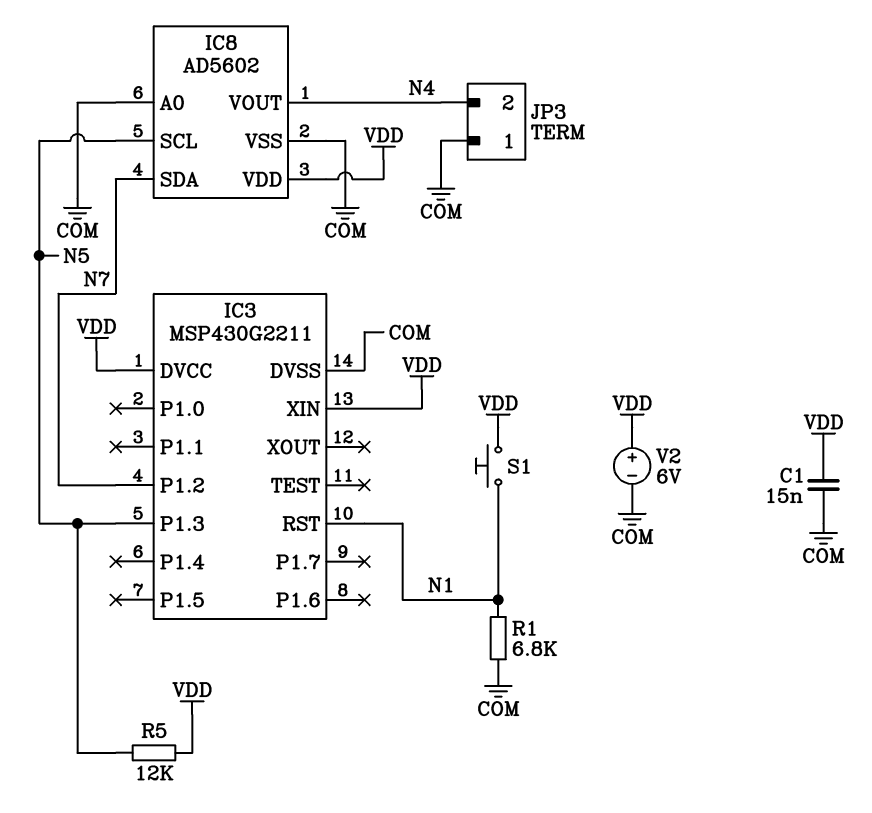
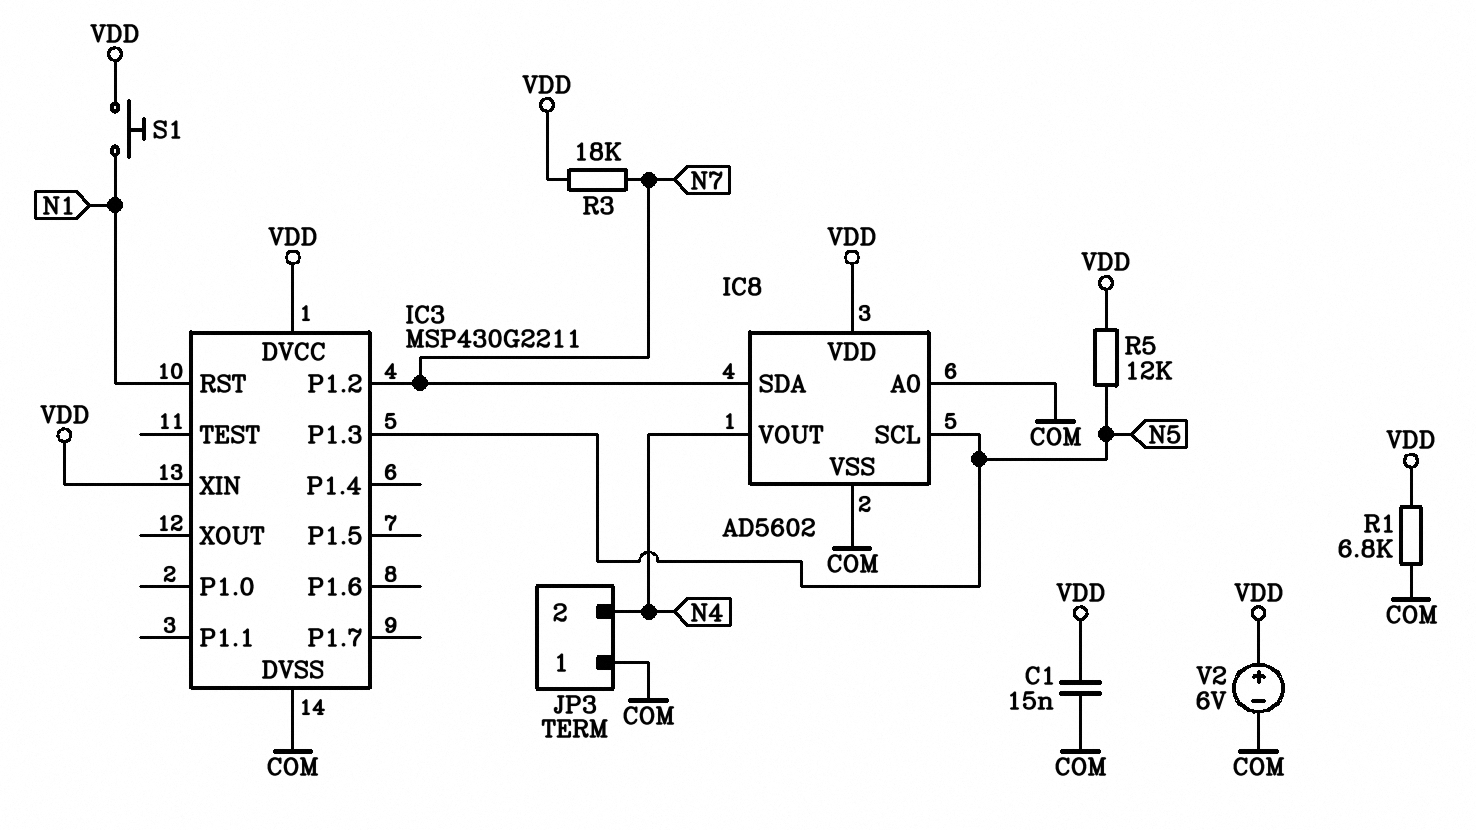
R1: 6.8k (COM, N1) -> 6.8k (COM, VDD)
R3: none -> 18k (N7, VDD)

